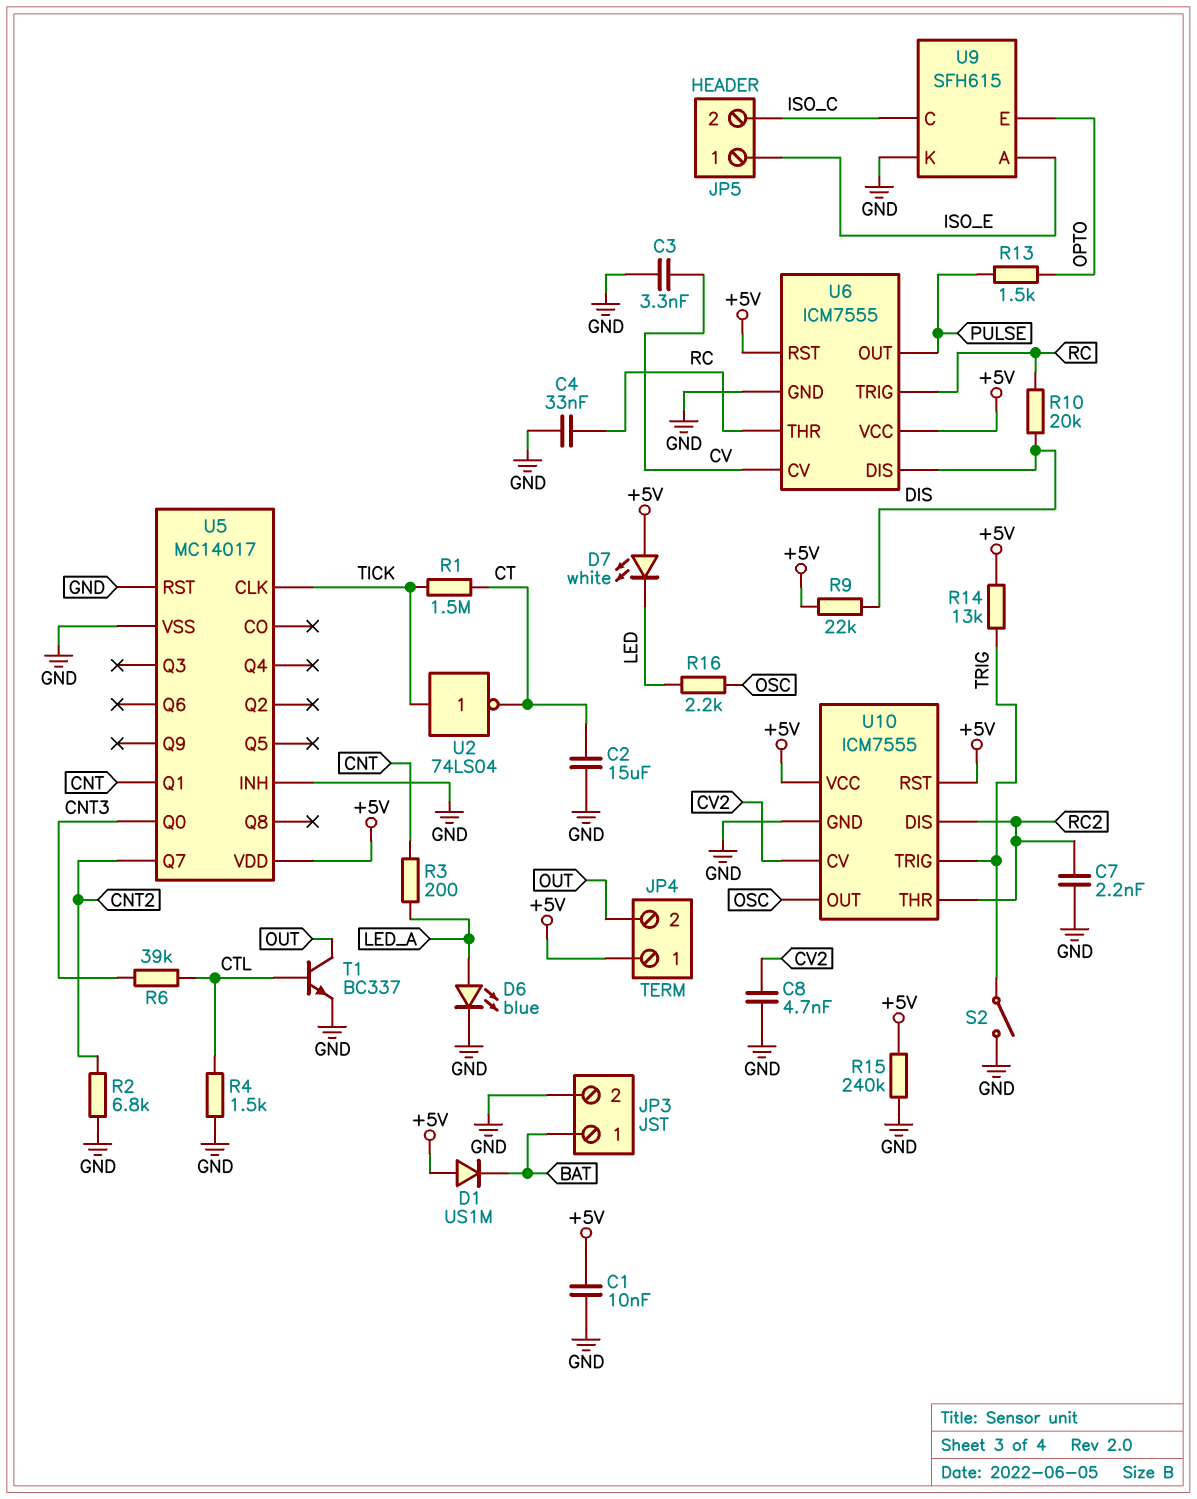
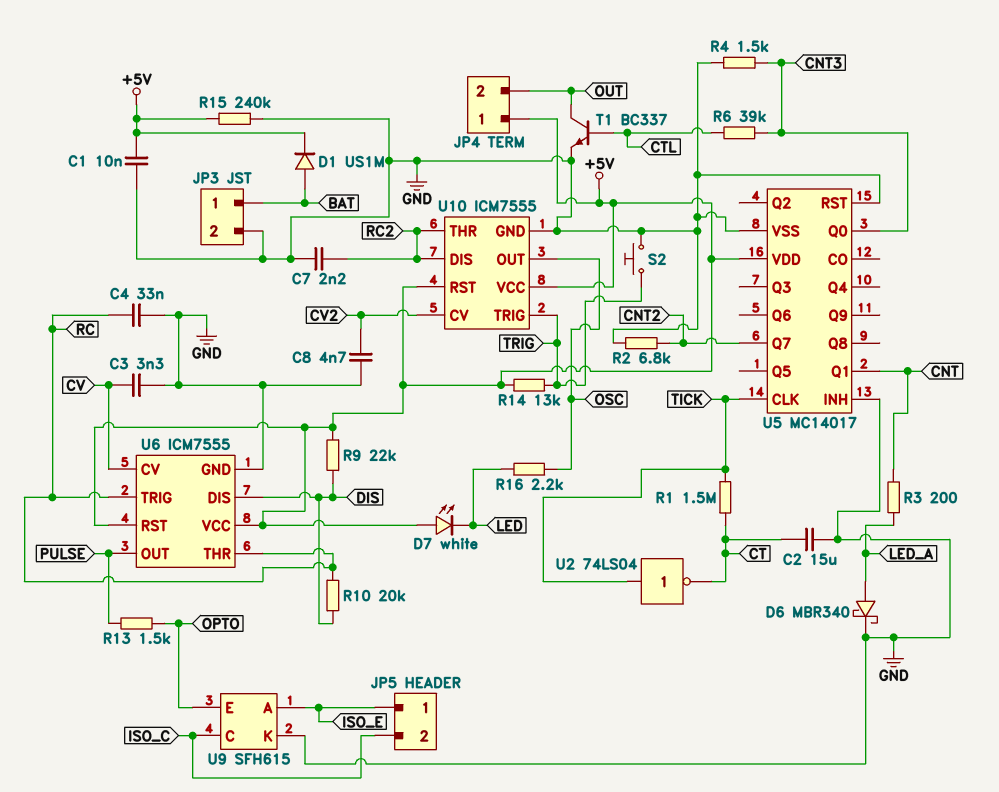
D1: diode US1M (A +5V, K BAT) -> diode US1M (A BAT, K +5V)
D6: LED blue (A LED_A, K GND) -> schottky MBR340 (A LED_A, K GND)
R4: 1.5k (CTL, GND) -> 1.5k (CNT3, GND)
S2: switch (GND, TRIG) -> button (GND, TRIG)

